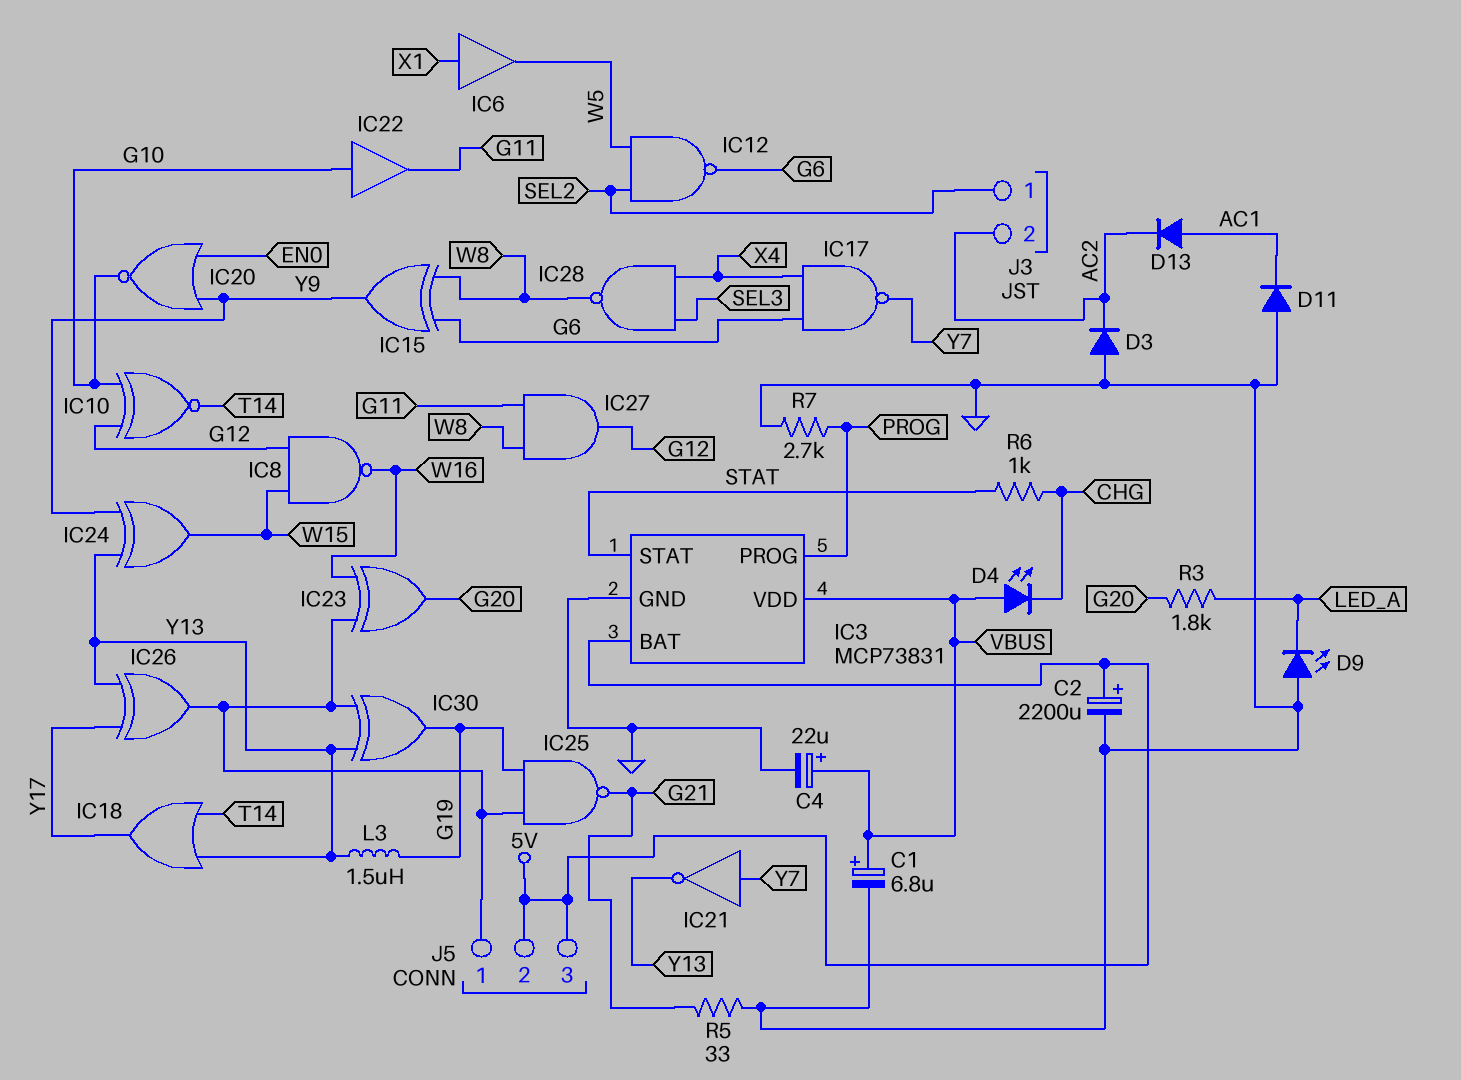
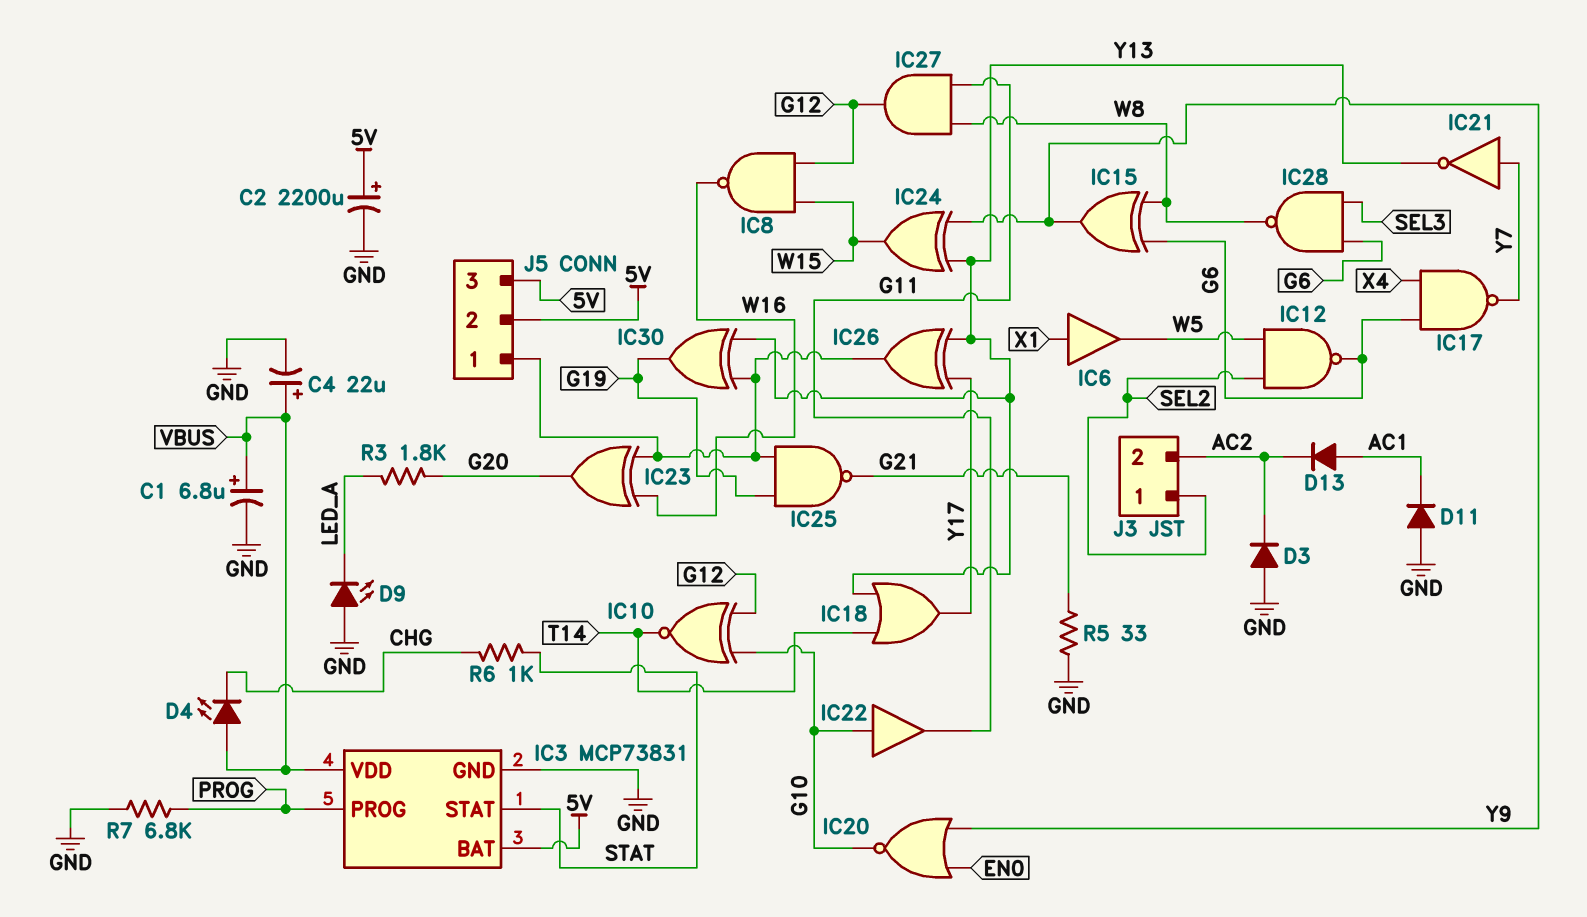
IC28: NAND (in SEL3, in X4, out W8) -> NAND (in G6, in SEL3, out W8)
L3: 1.5uH (G19, Y13) -> none
R7: 2.7k (GND, PROG) -> 6.8k (GND, PROG)

